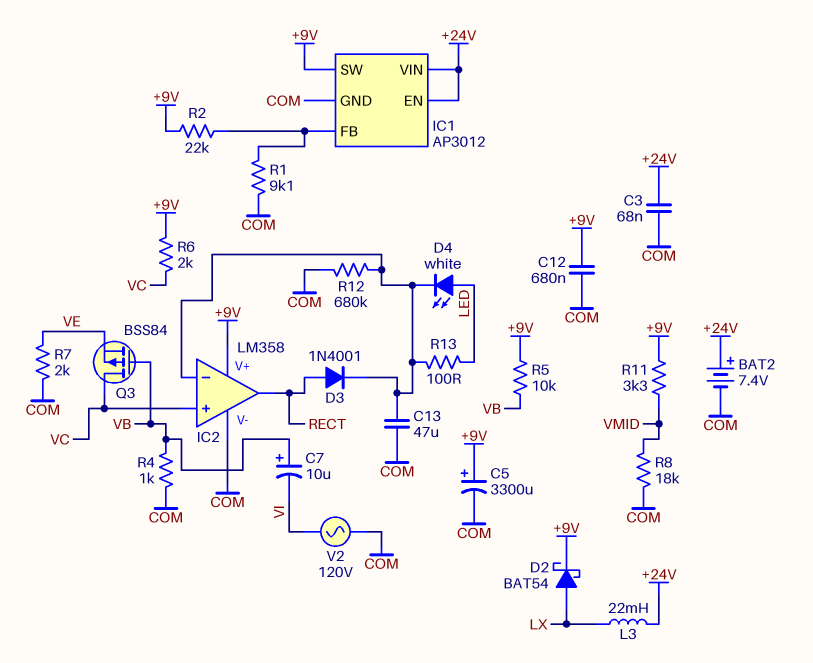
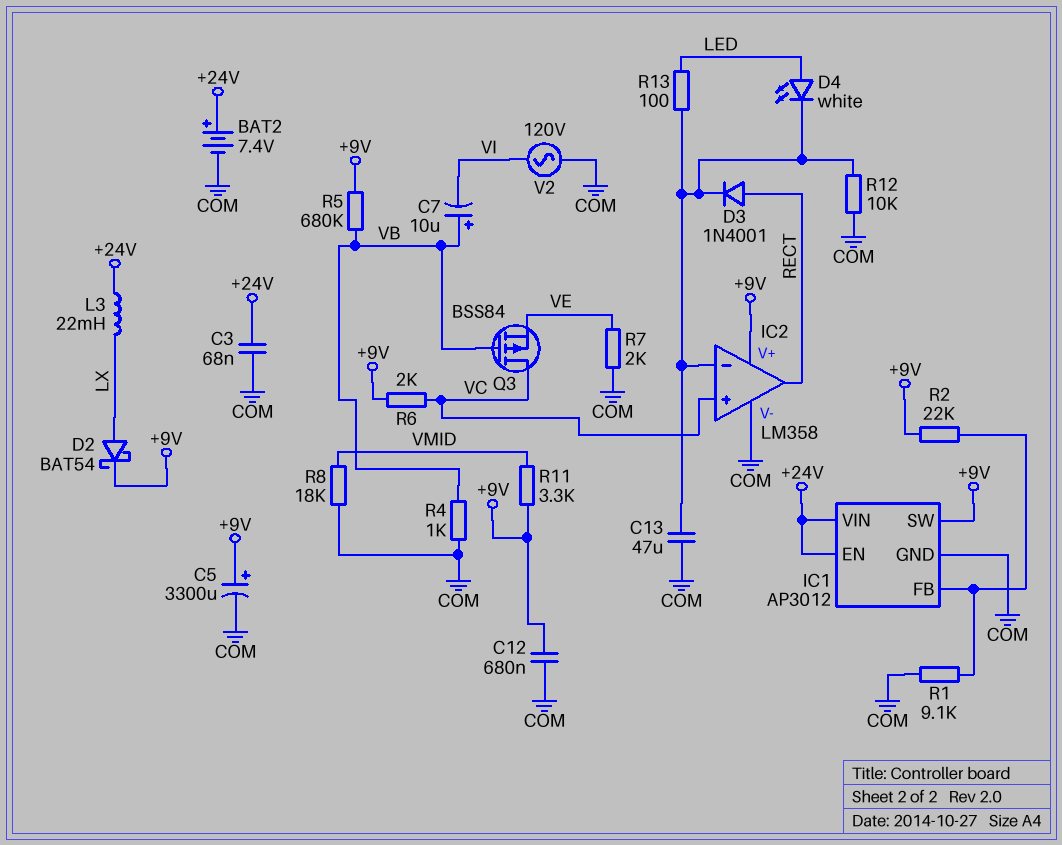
R5: 10k (+9V, VB) -> 680k (+9V, VB)
R12: 680k (COM, IC2/in-) -> 10k (COM, IC2/in-)

